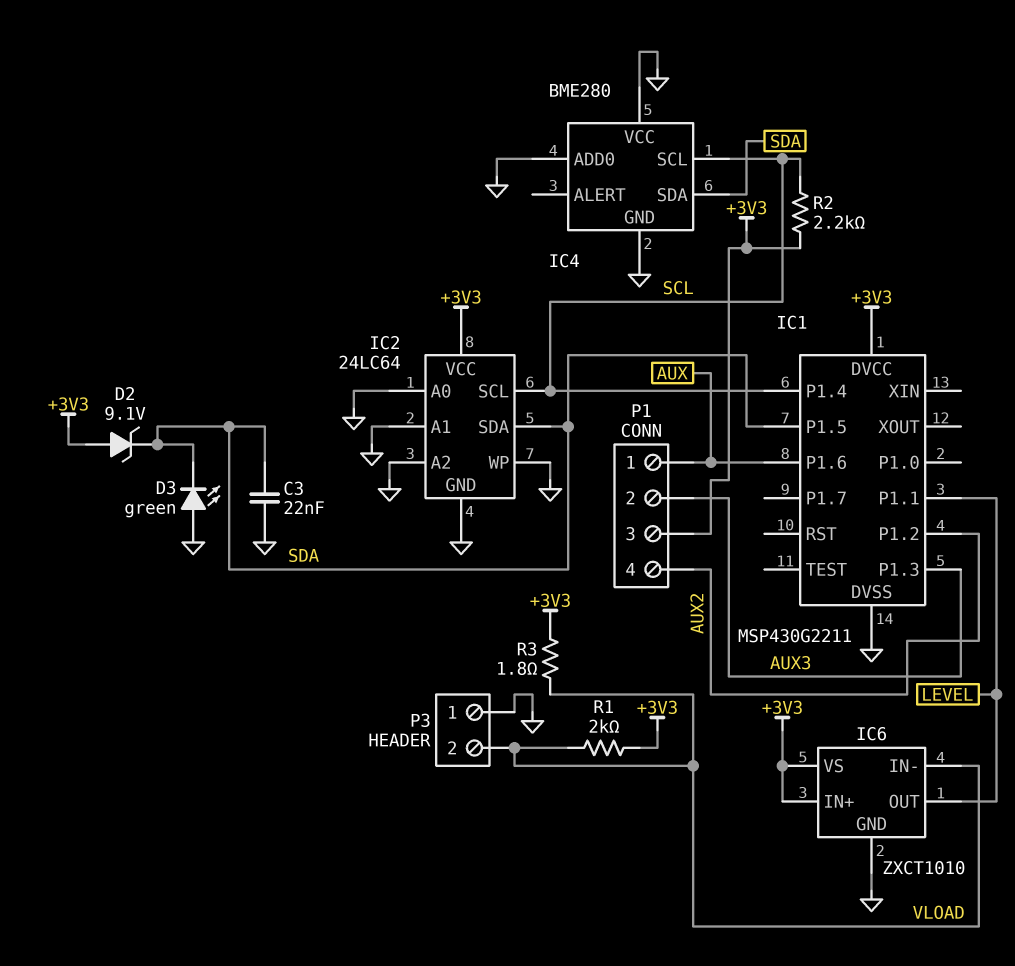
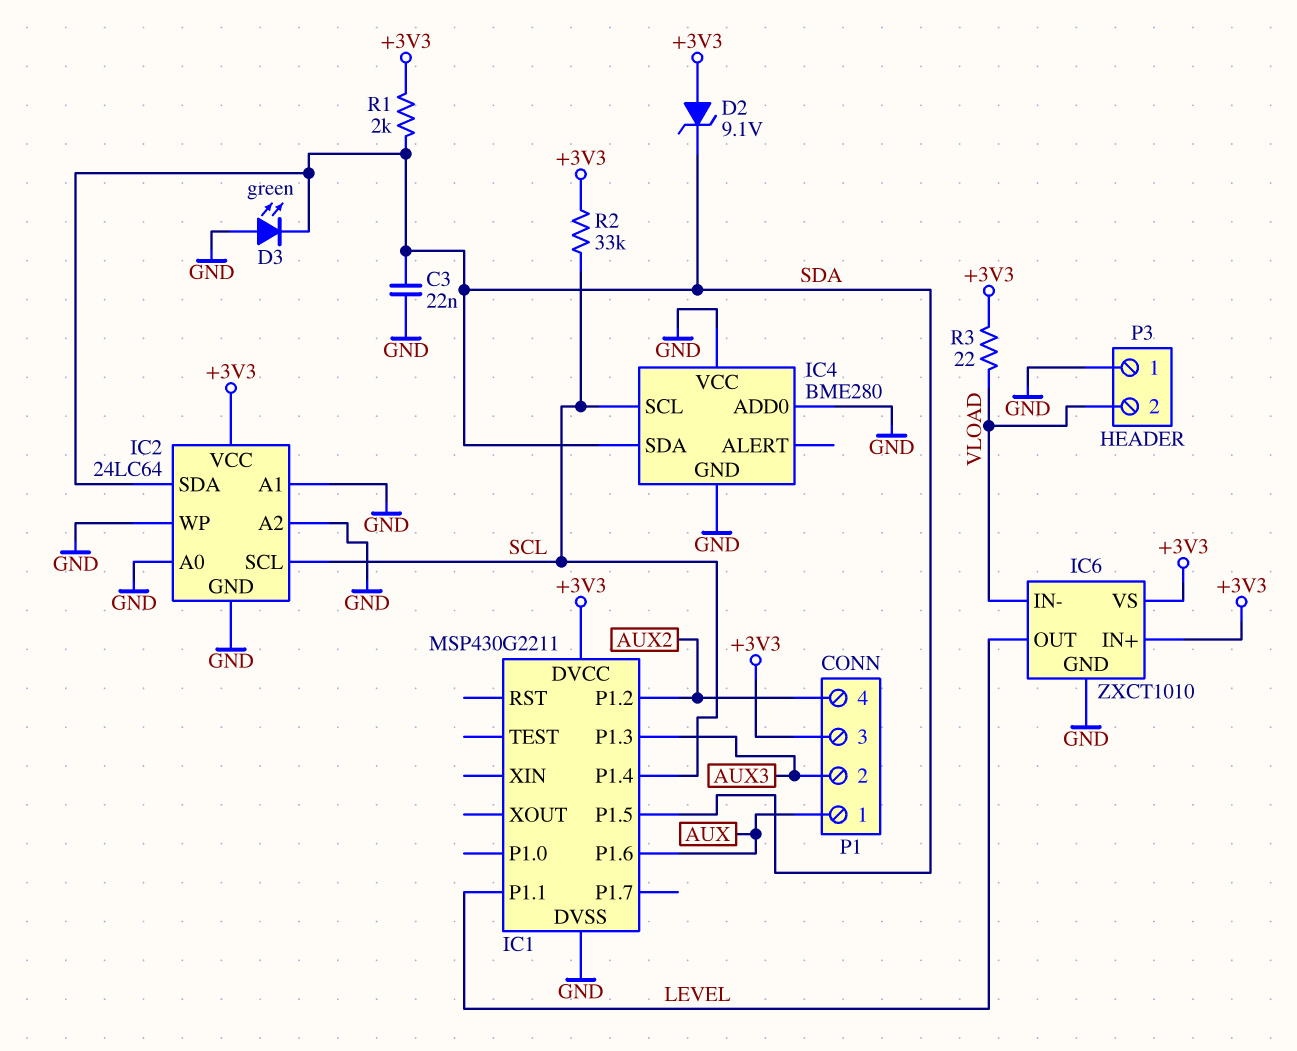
R1: 2k (+3V3, VLOAD) -> 2k (+3V3, SDA)
R2: 2.2k (+3V3, SCL) -> 33k (+3V3, SCL)
R3: 1.8 (+3V3, VLOAD) -> 22 (+3V3, VLOAD)

